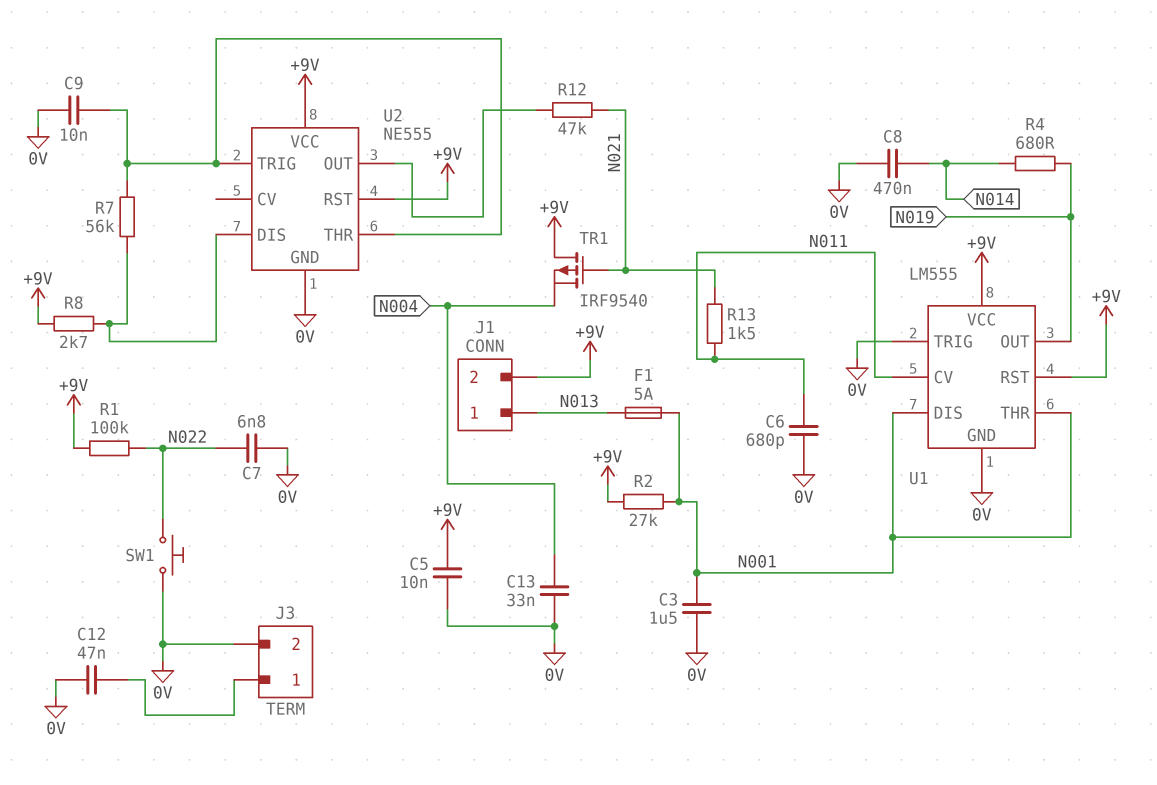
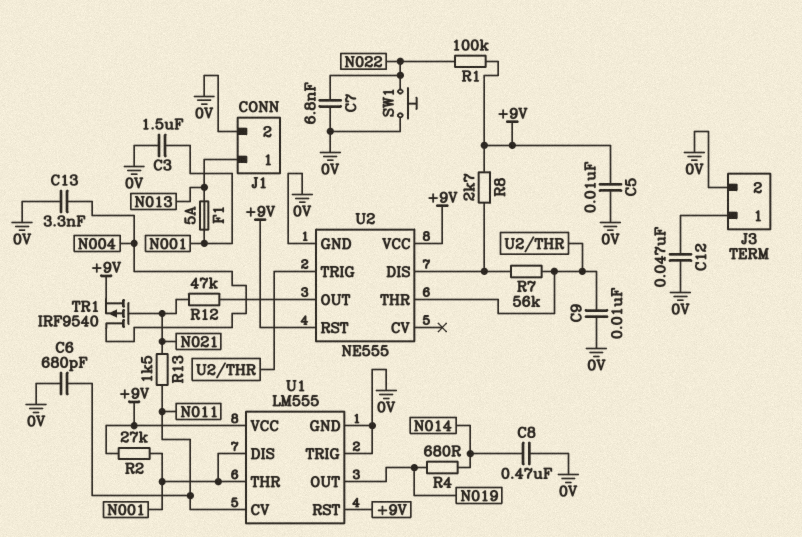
C13: 33nF (0V, N004) -> 3.3nF (0V, N004)
J1 pin 2: +9V -> 0V
TR1: PMOS IRF9540 (G N021, D +9V, S N004) -> PMOS IRF9540 (G N021, D N004, S +9V)

